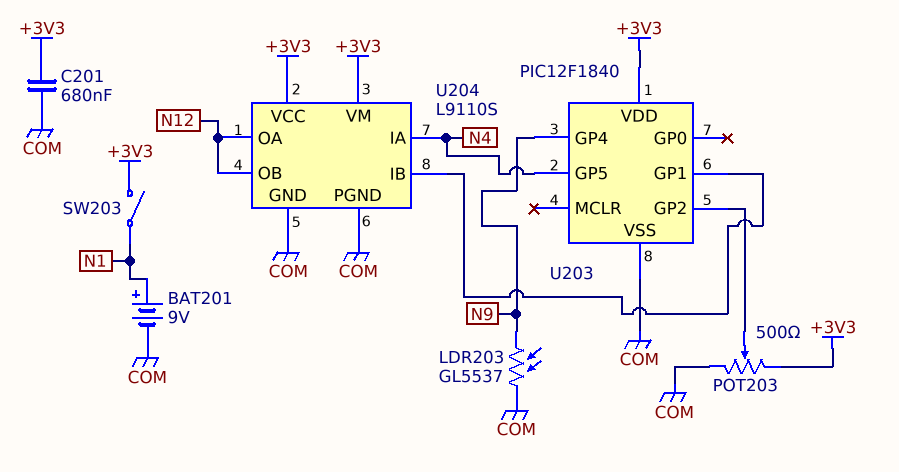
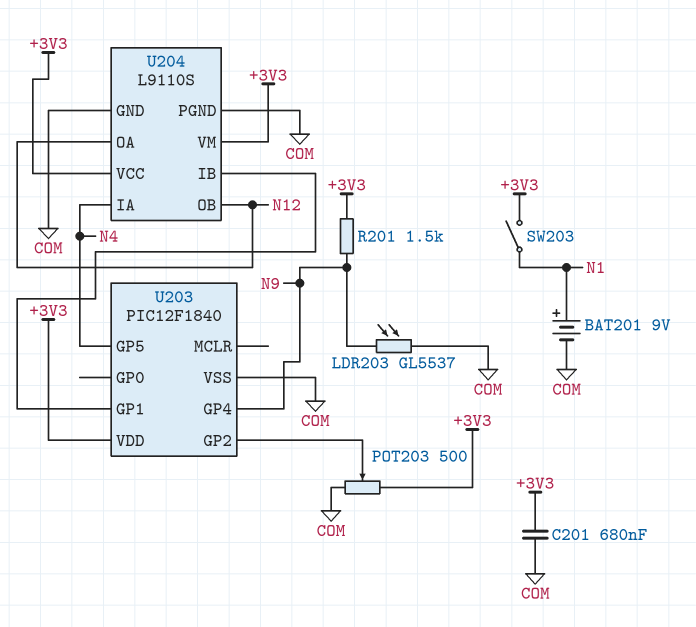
R201: none -> 1.5k (+3V3, N9)

